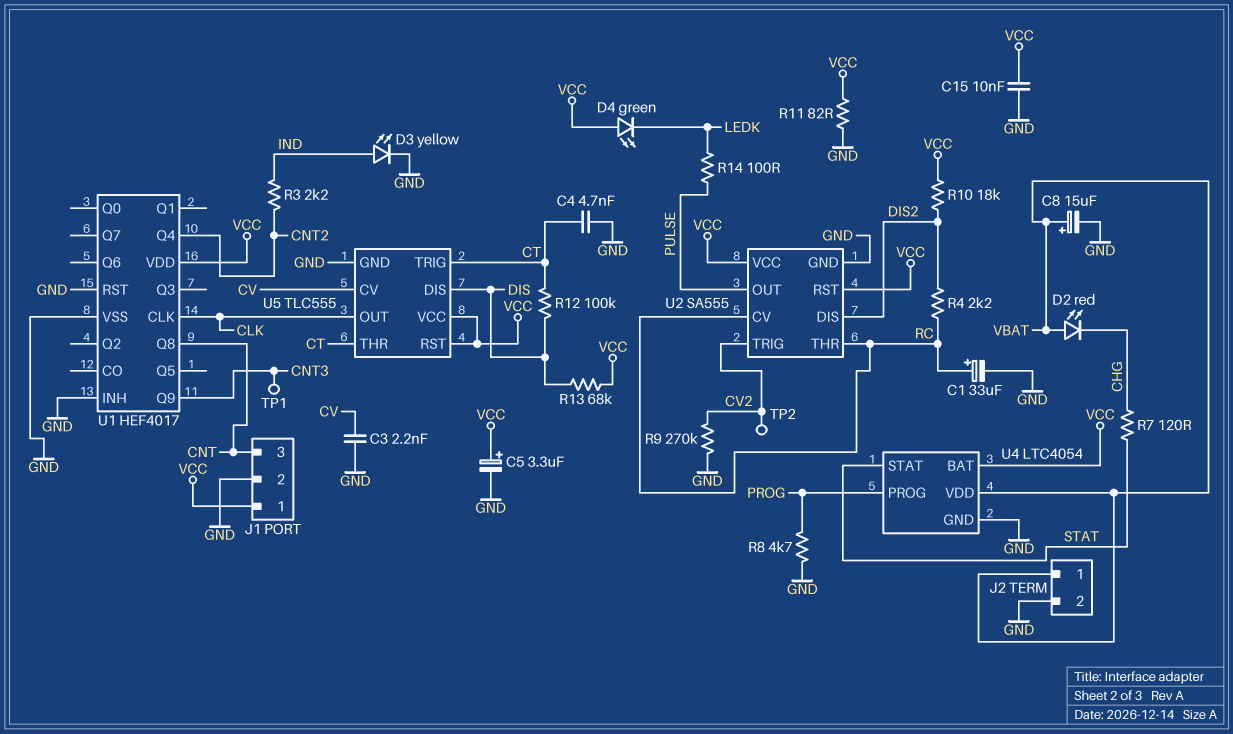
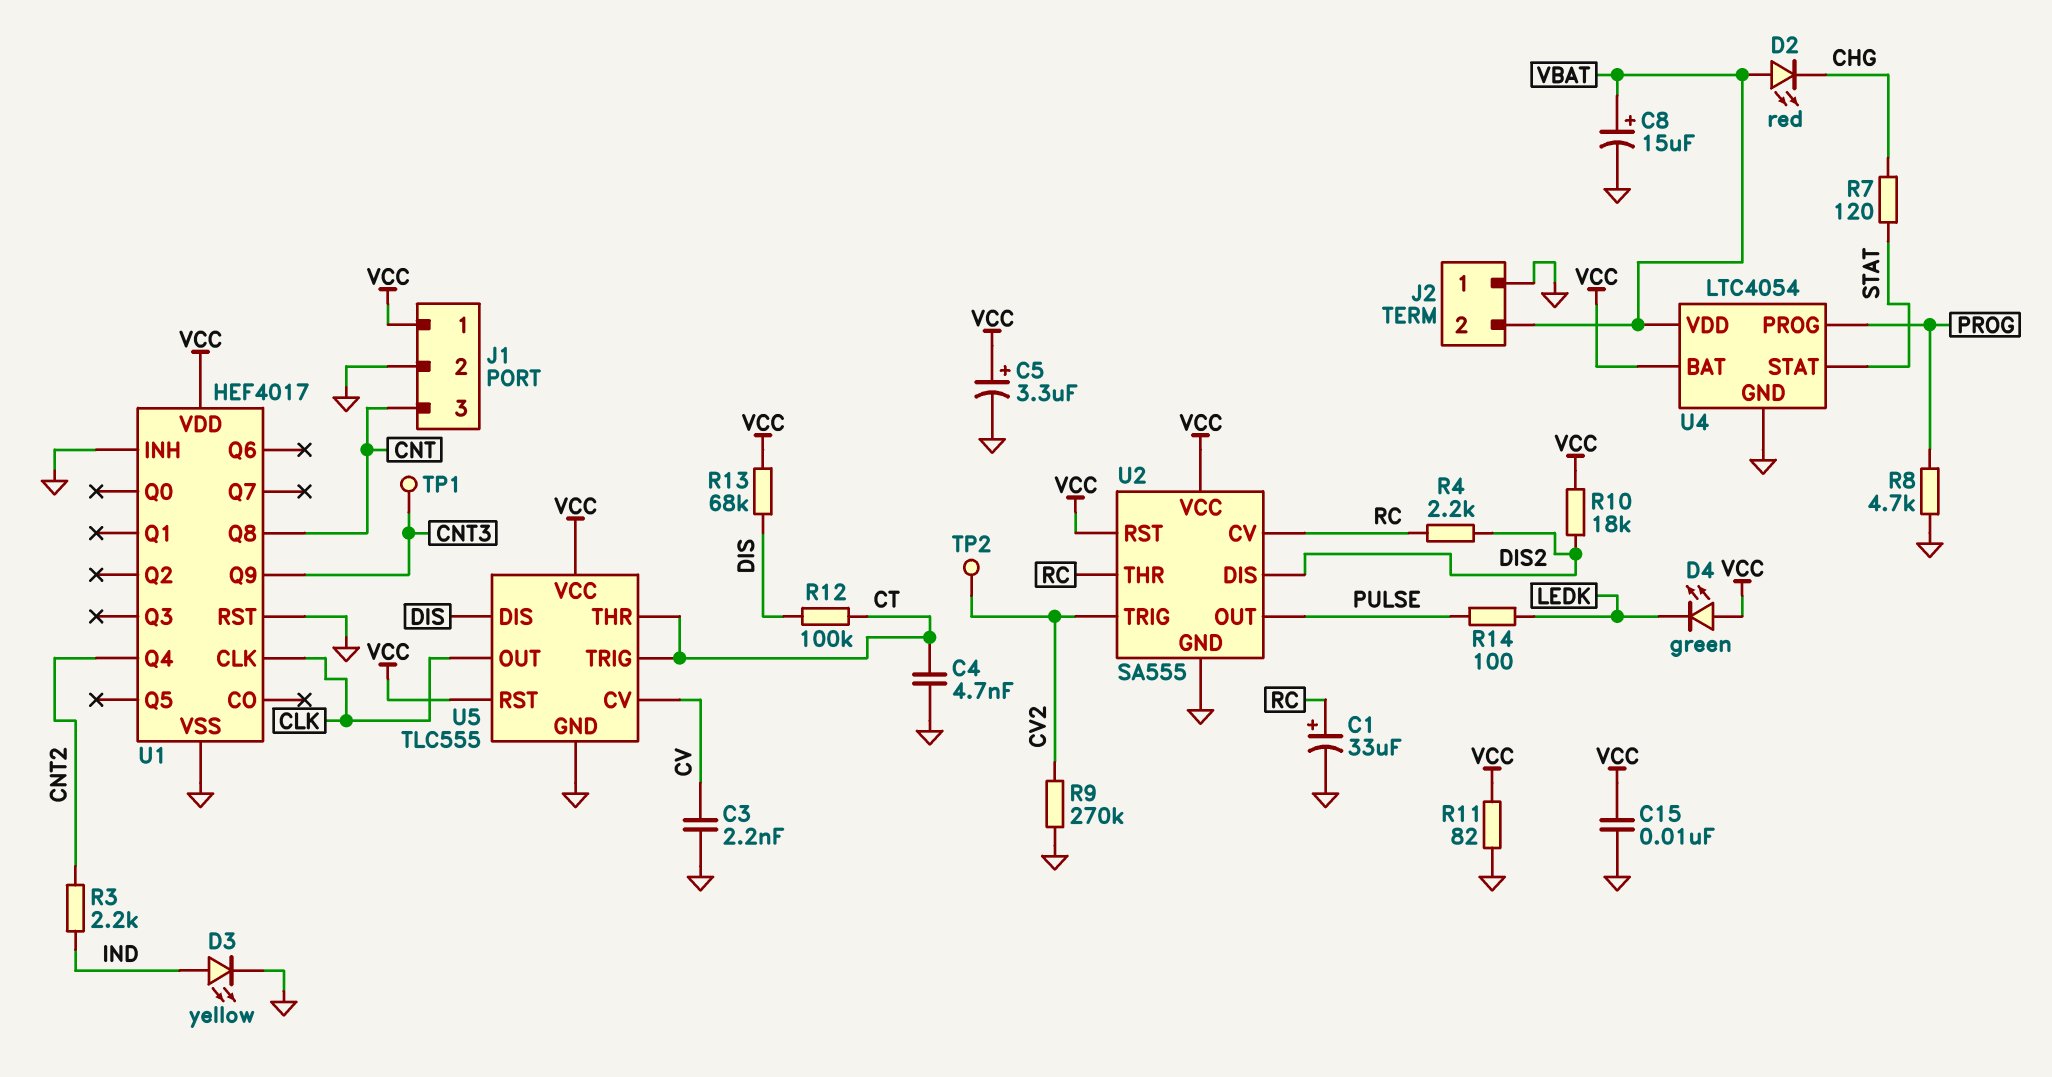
J2 pin 1: VBAT -> GND
J2 pin 2: GND -> VBAT

